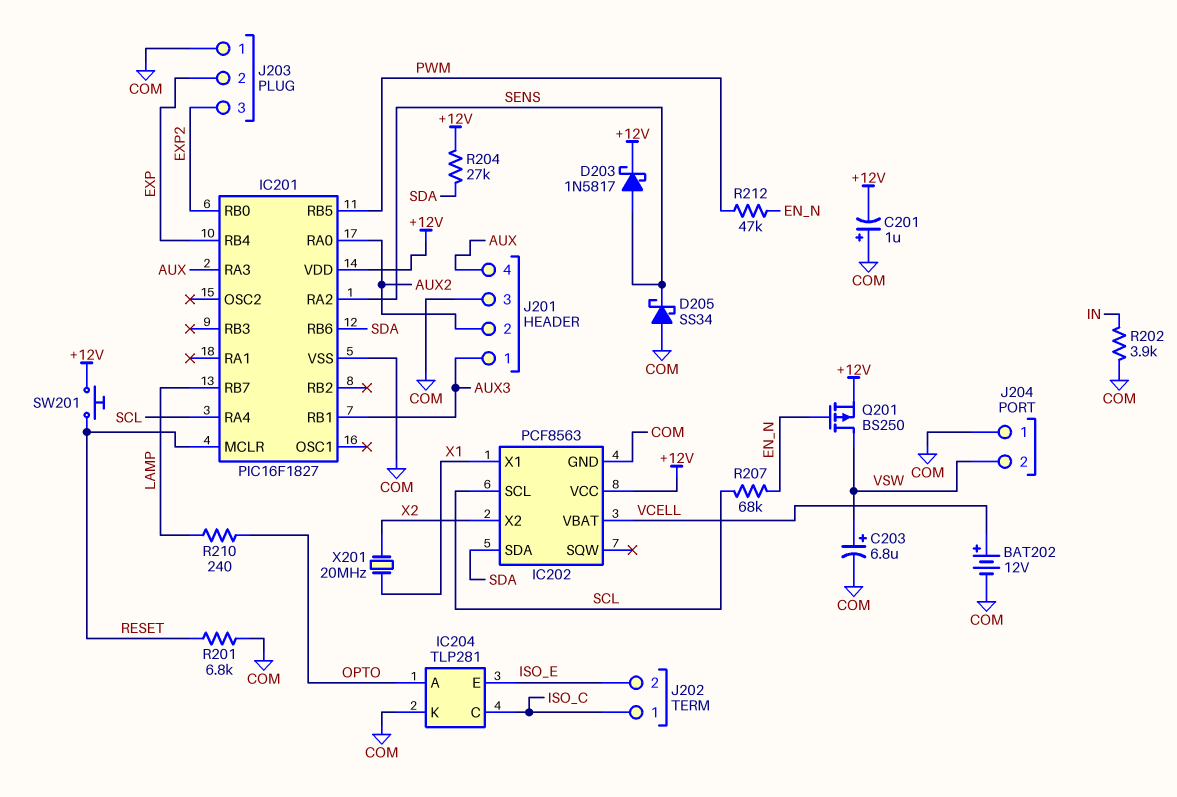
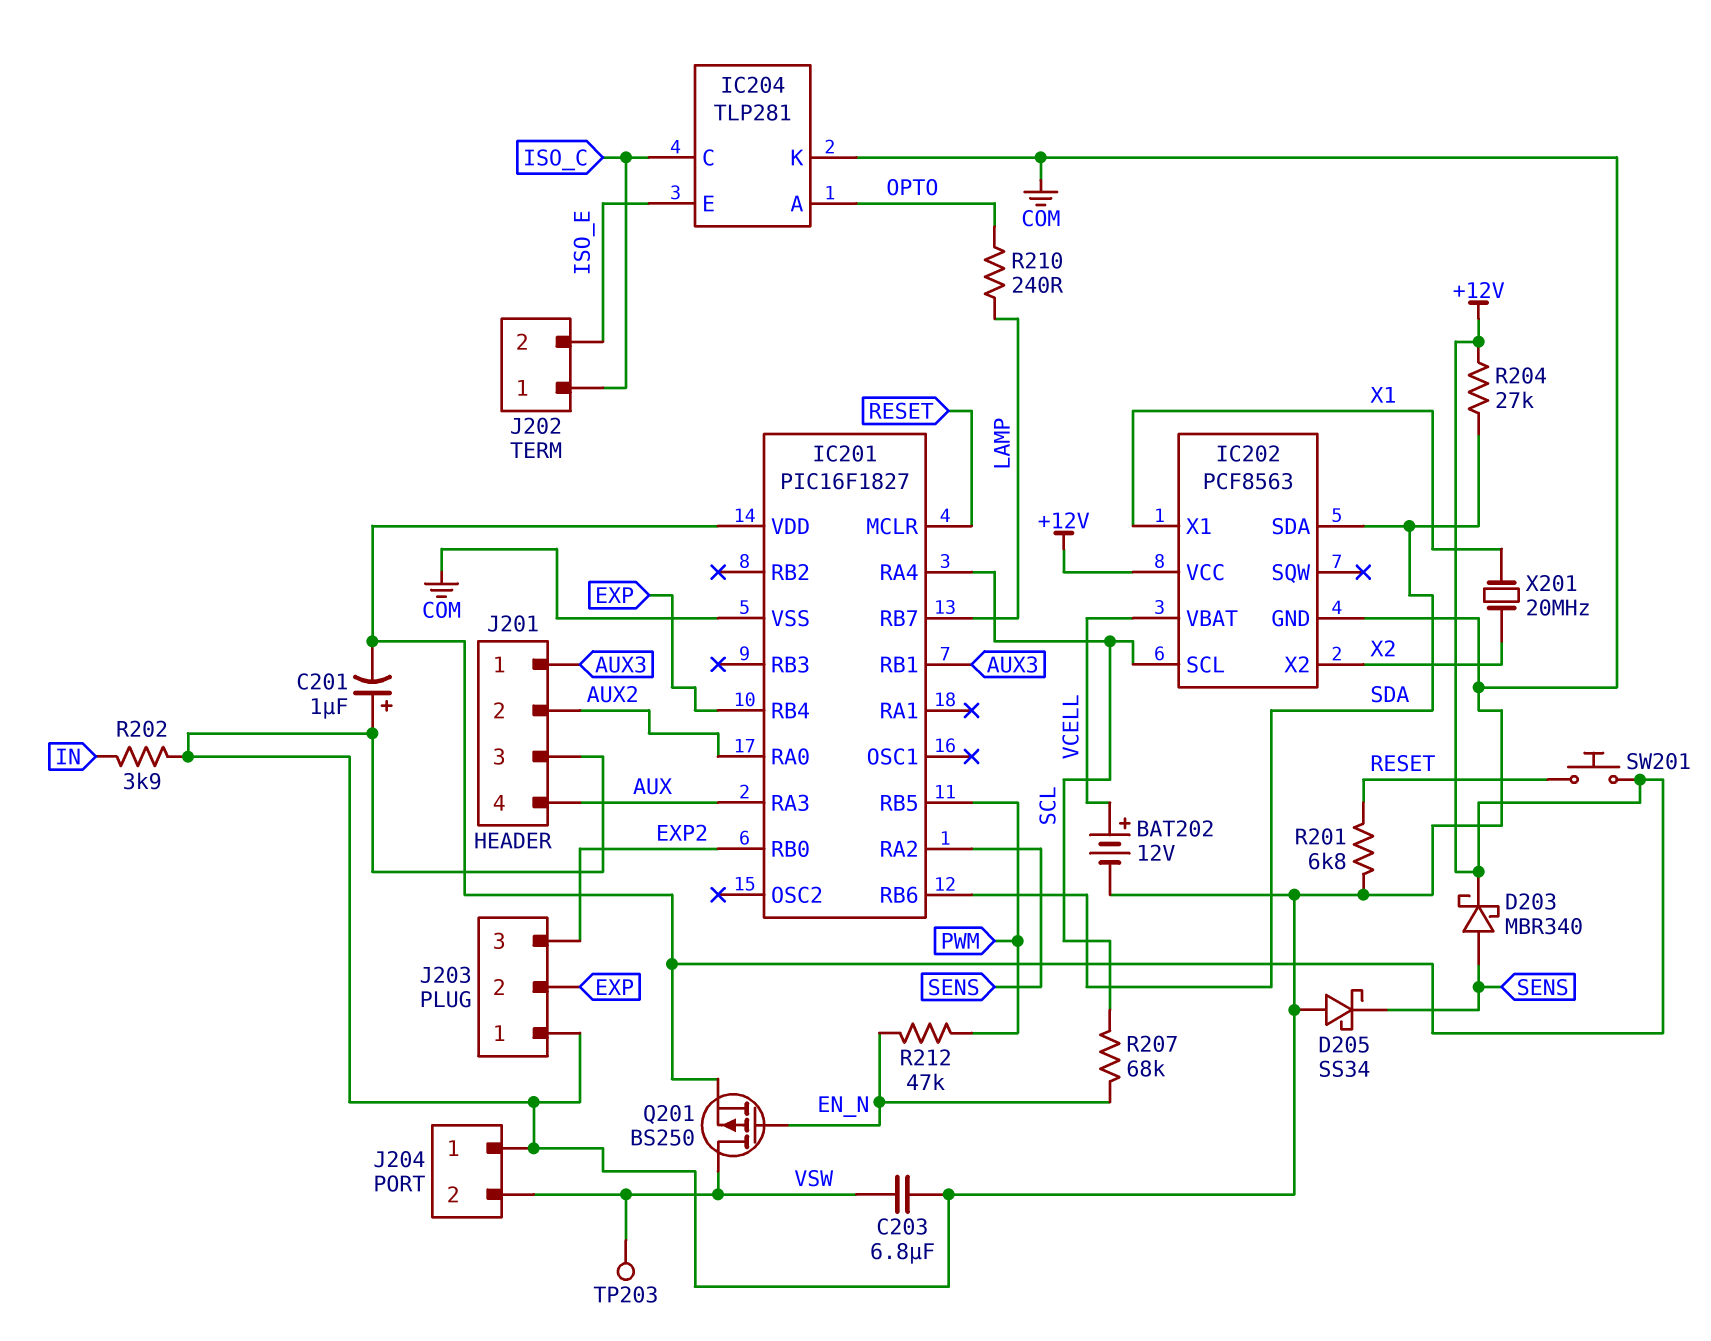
C203: 6.8uF (plus VSW, minus COM) -> 6.8uF (COM, VSW)
D203: schottky 1N5817 (A SENS, K +12V) -> schottky MBR340 (A SENS, K +12V)
TP203: none -> test point (VSW)

